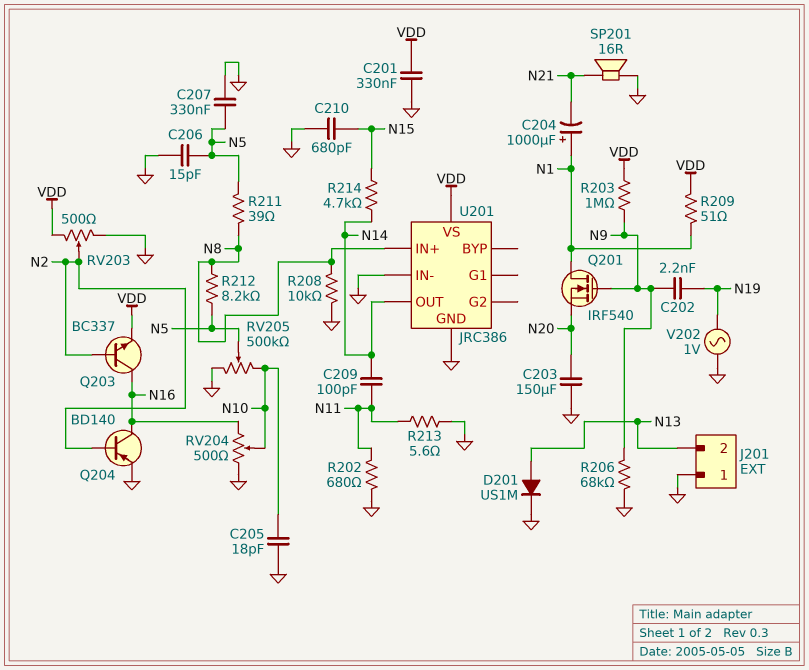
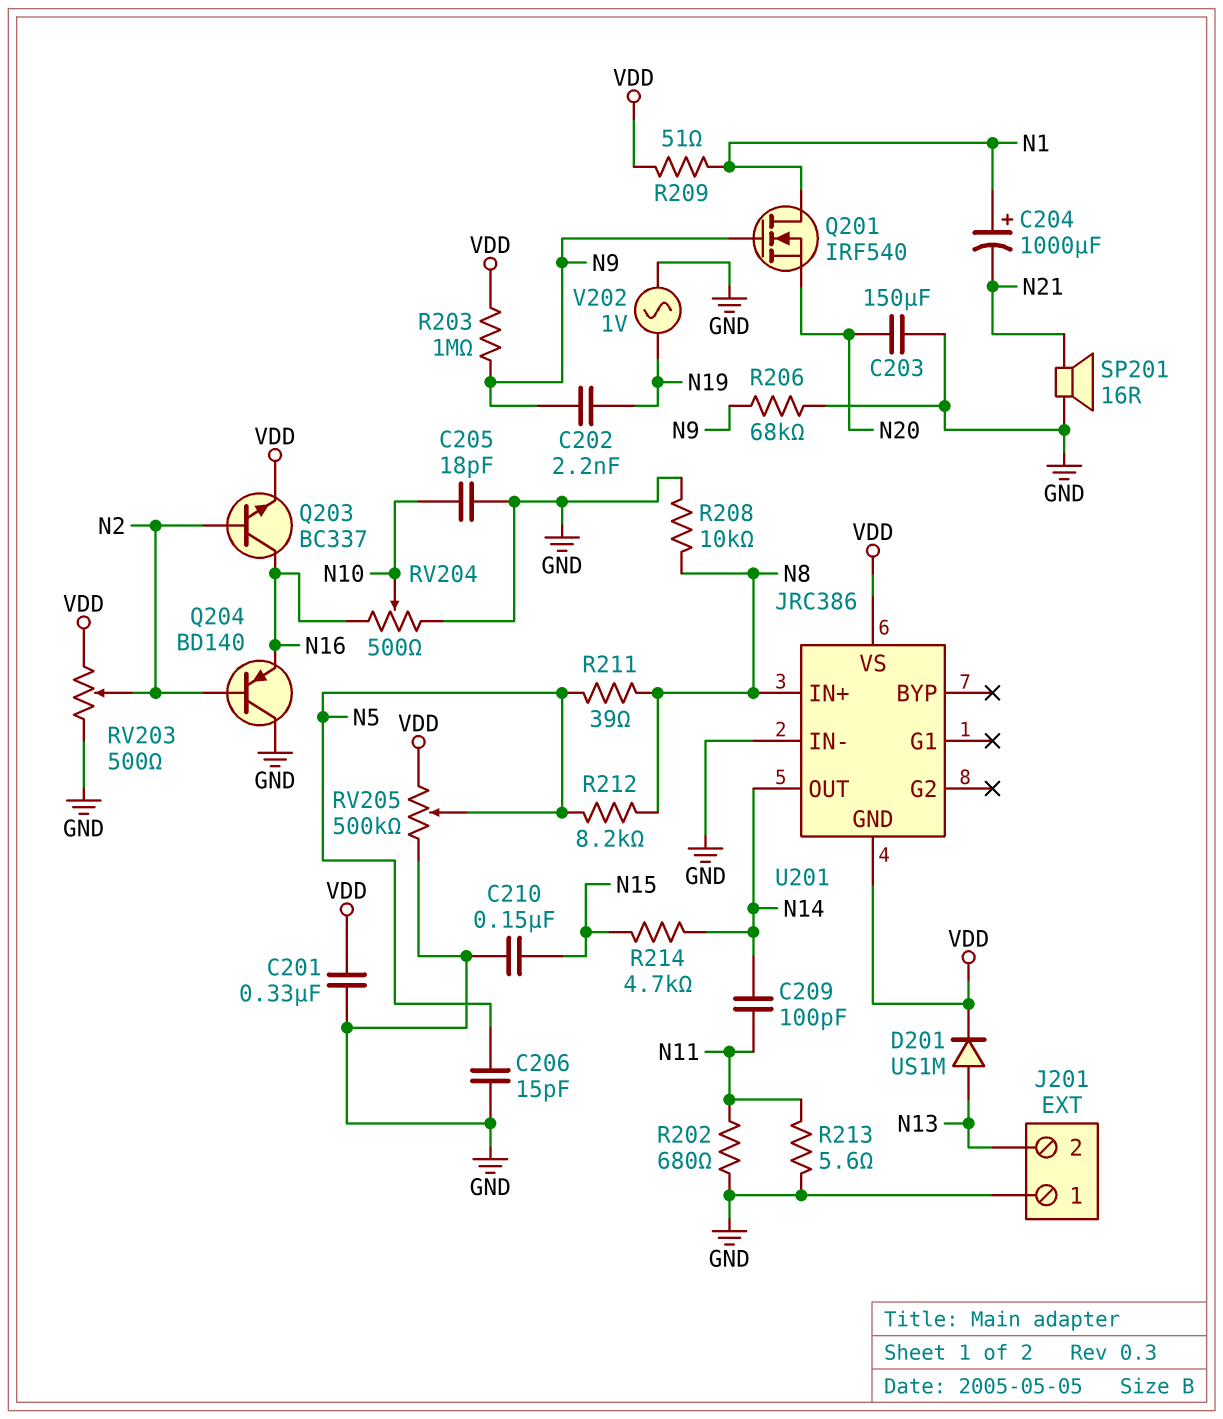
C207: 330nF (GND, N5) -> none
C210: 680pF (GND, N15) -> 150nF (GND, N15)
D201: diode US1M (A N13, K GND) -> diode US1M (A N13, K VDD)
Q204: PNP BD140 (B N2, C N16, E GND) -> PNP BD140 (B N2, C GND, E N16)
RV205: 500k (GND, N10, wiper N5) -> 500k (GND, VDD, wiper N5)
U201 pin GND: GND -> VDD

